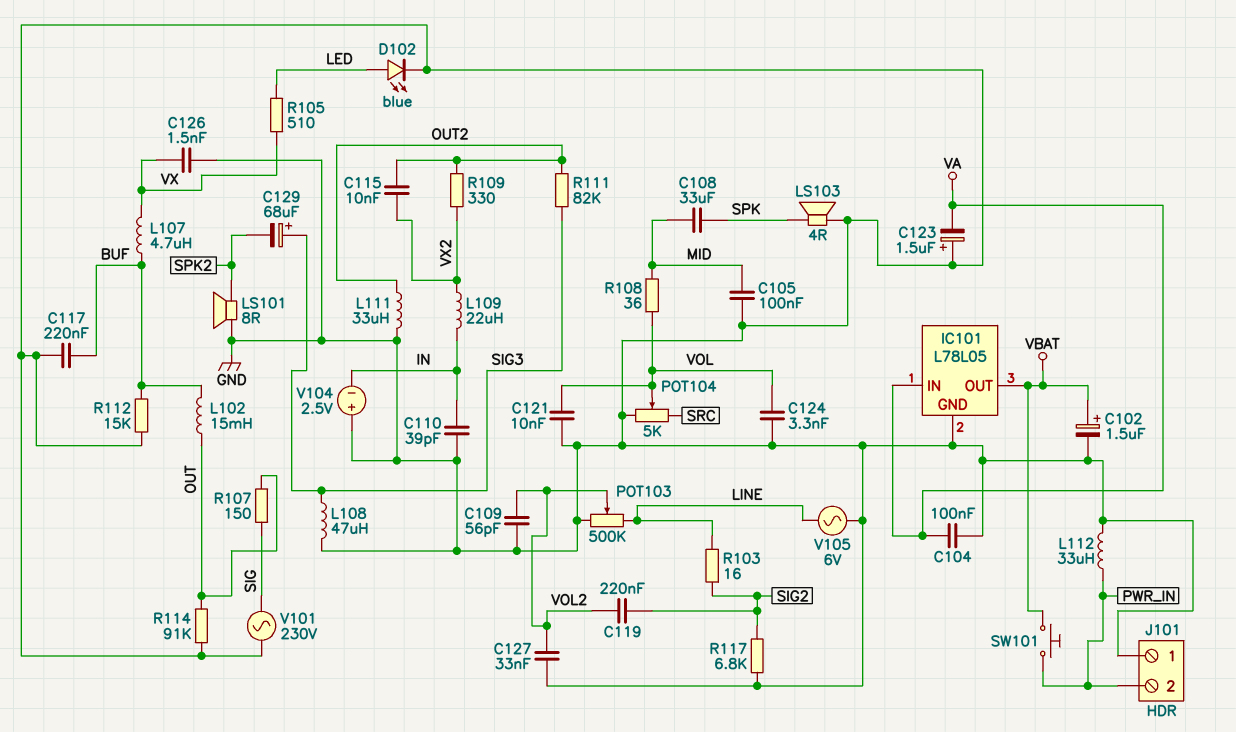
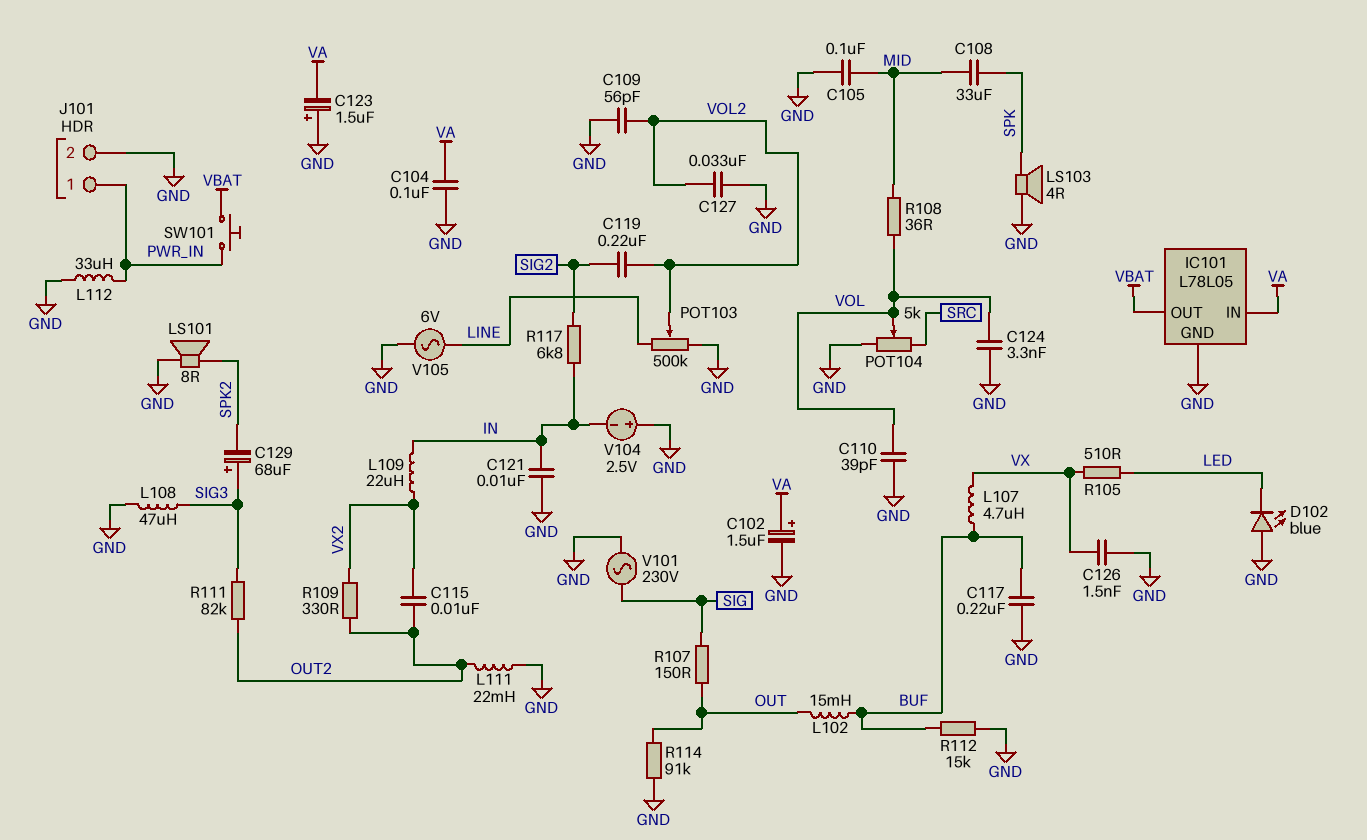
C102: 1.5uF (plus VBAT, minus GND) -> 1.5uF (plus VA, minus GND)
C110: 39pF (GND, IN) -> 39pF (GND, VOL)
C121: 10nF (GND, VOL) -> 10nF (GND, IN)
D102: LED blue (A LED, K GND) -> LED blue (A GND, K LED)
J101 pin 1: GND -> PWR_IN
J101 pin 2: PWR_IN -> GND
L111: 33uH (GND, OUT2) -> 22mH (GND, OUT2)
R103: 16 (LINE, SIG2) -> none
R117: 6.8k (GND, SIG2) -> 6.8k (IN, SIG2)

